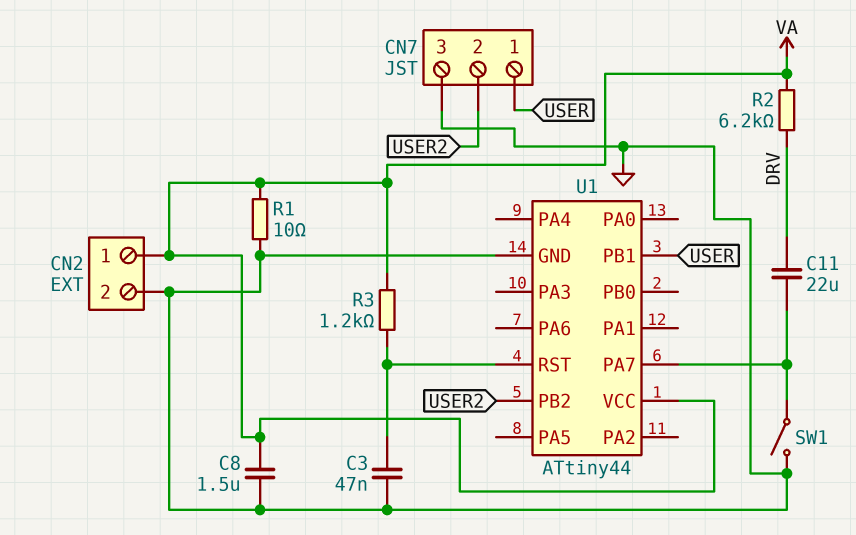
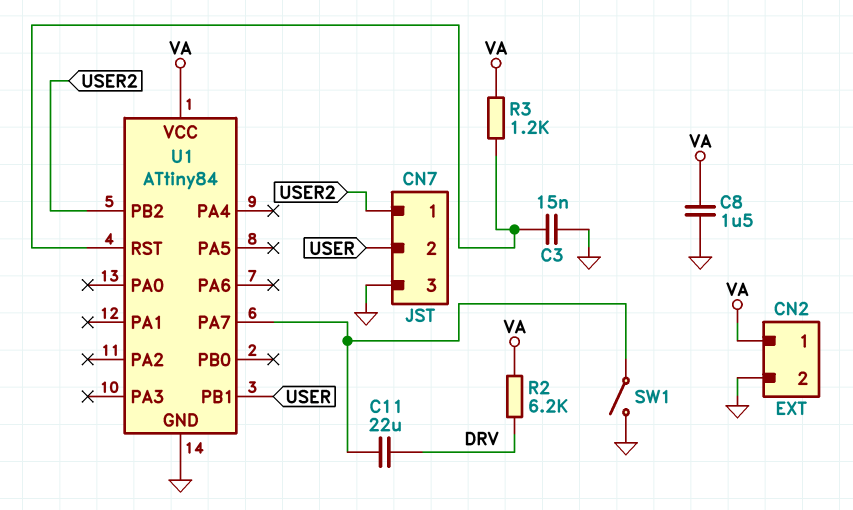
C3: 47nF (GND, U1/RST) -> 15nF (GND, U1/RST)
CN7 pin 1: USER -> USER2
CN7 pin 2: USER2 -> USER
R1: 10 (GND, VA) -> none
U1: ATtiny44 -> ATtiny84

